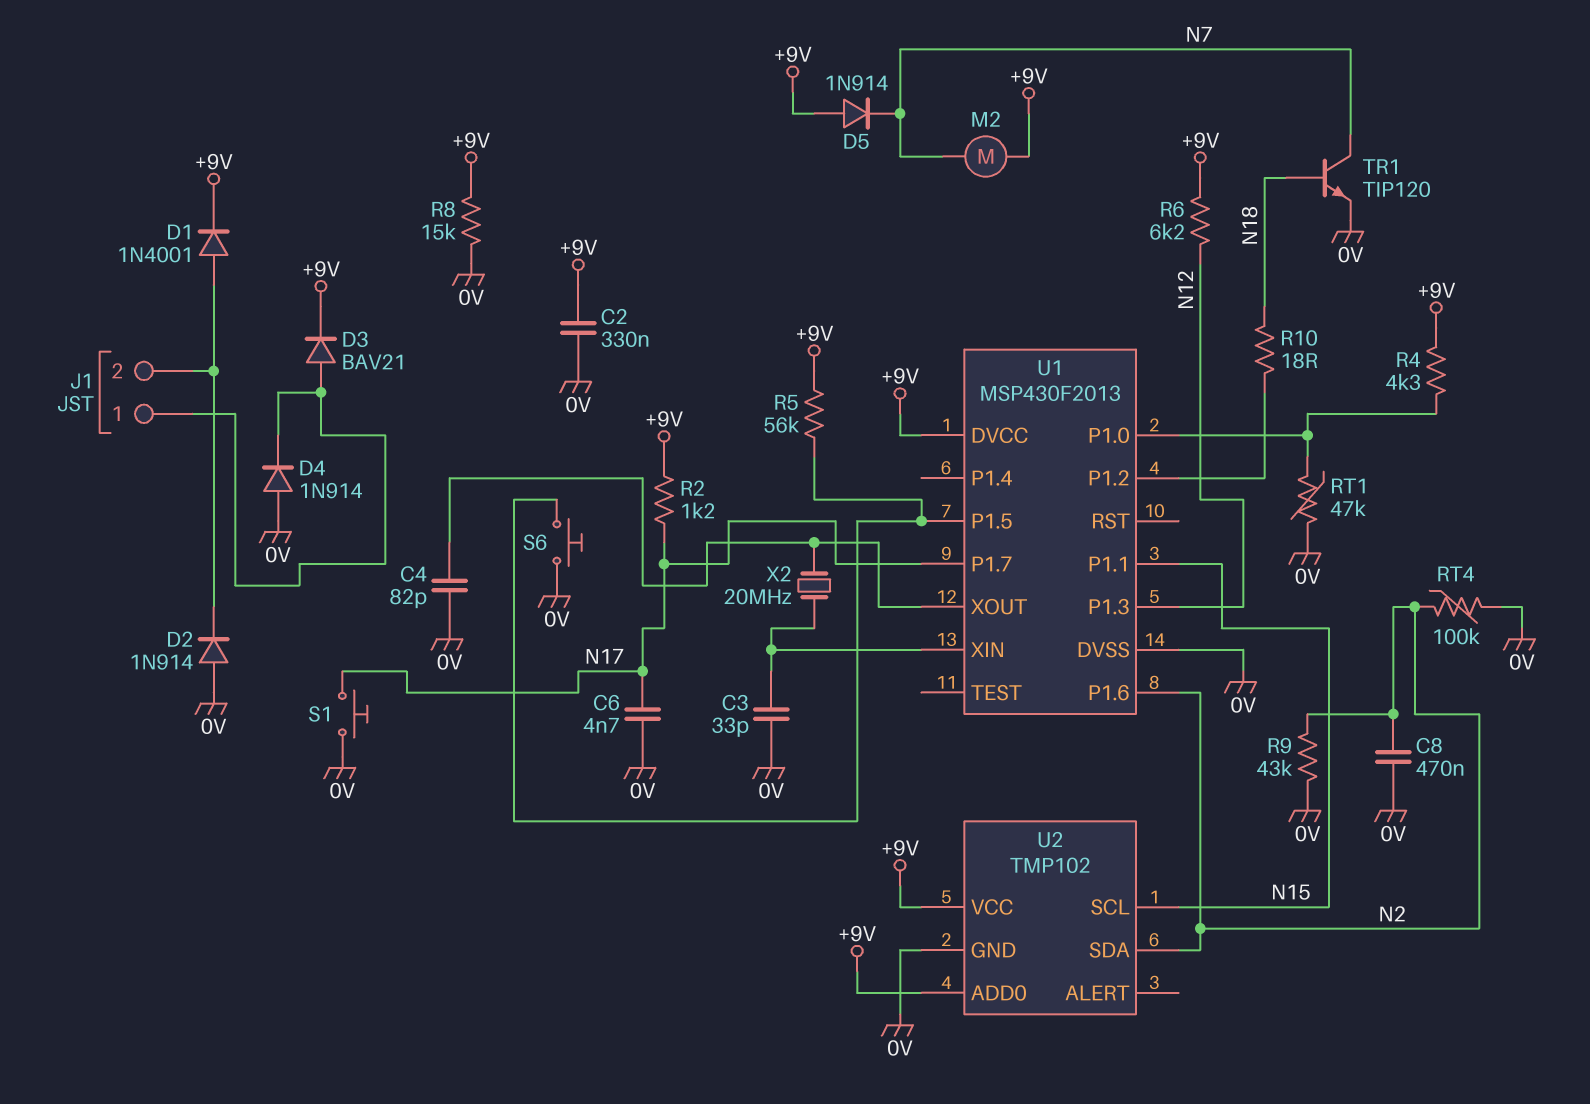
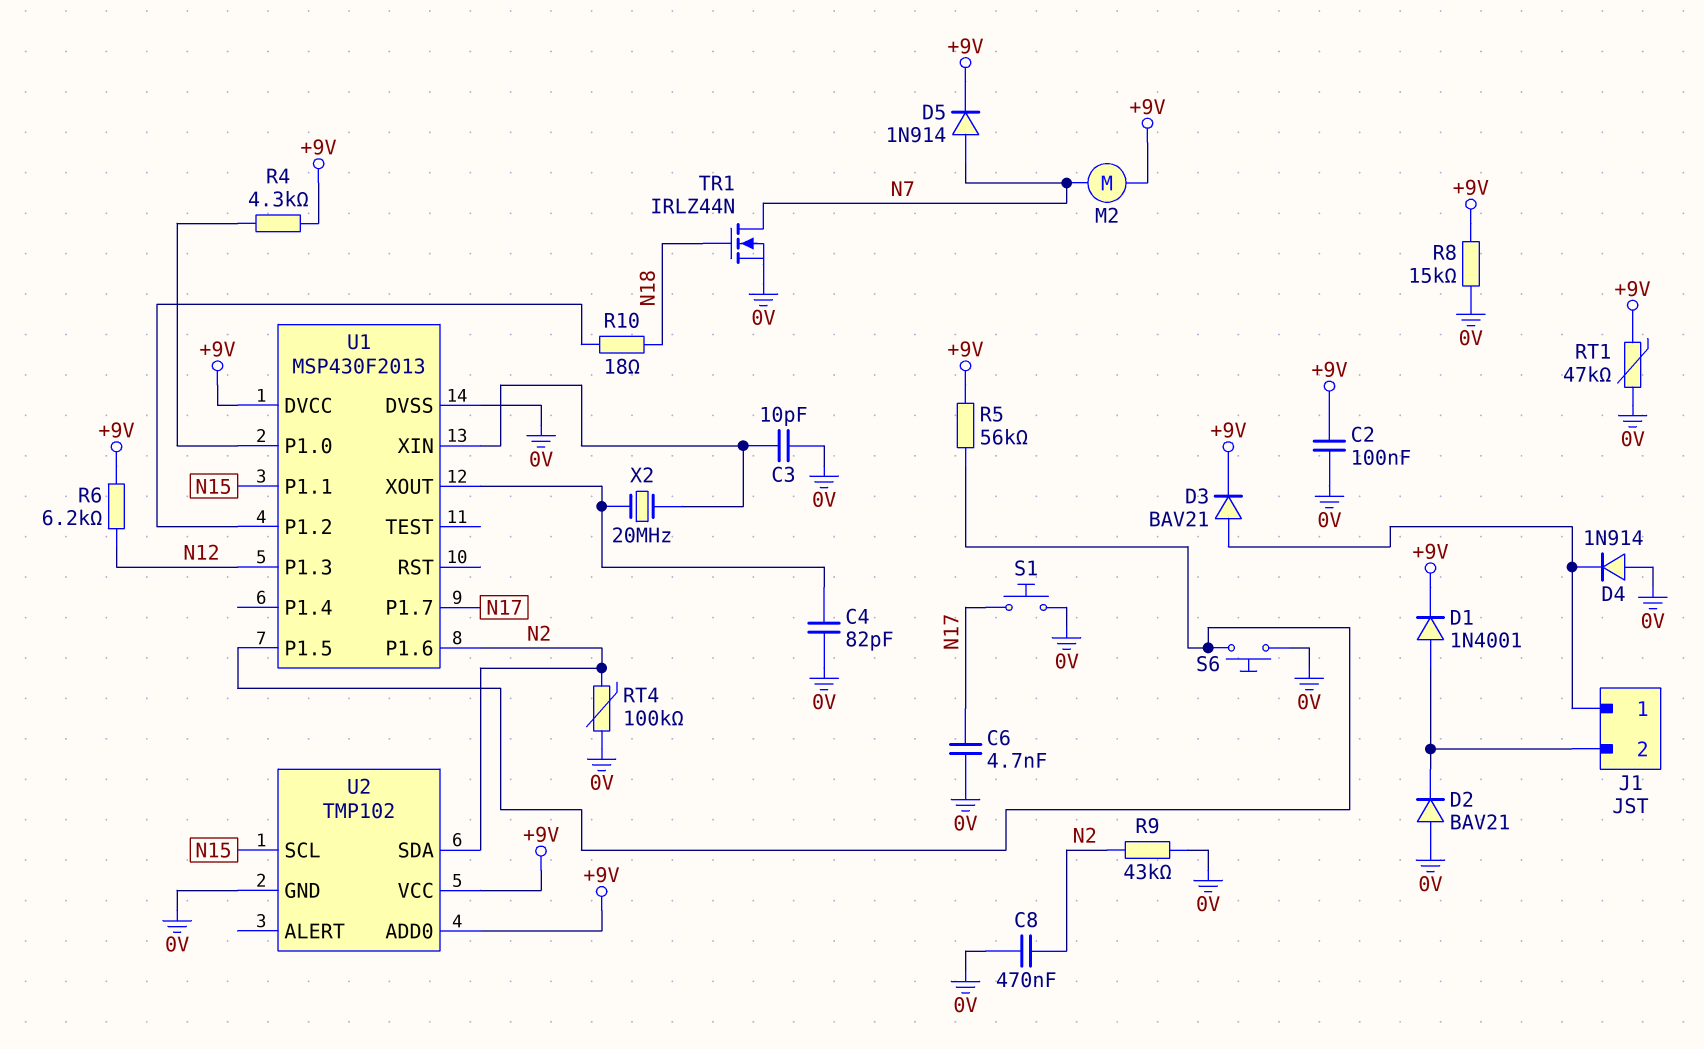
C2: 330nF (+9V, 0V) -> 100nF (+9V, 0V)
C3: 33pF (0V, U1/XIN) -> 10pF (0V, U1/XIN)
D2: diode 1N914 (A 0V, K J1/2) -> diode BAV21 (A 0V, K J1/2)
D5: diode 1N914 (A +9V, K N7) -> diode 1N914 (A N7, K +9V)
R2: 1.2k (+9V, N17) -> none
RT1: 47k (0V, U1/P1.0) -> 47k (+9V, 0V)
TR1: NPN TIP120 (B N18, C N7, E 0V) -> NMOS IRLZ44N (G N18, D N7, S 0V)

